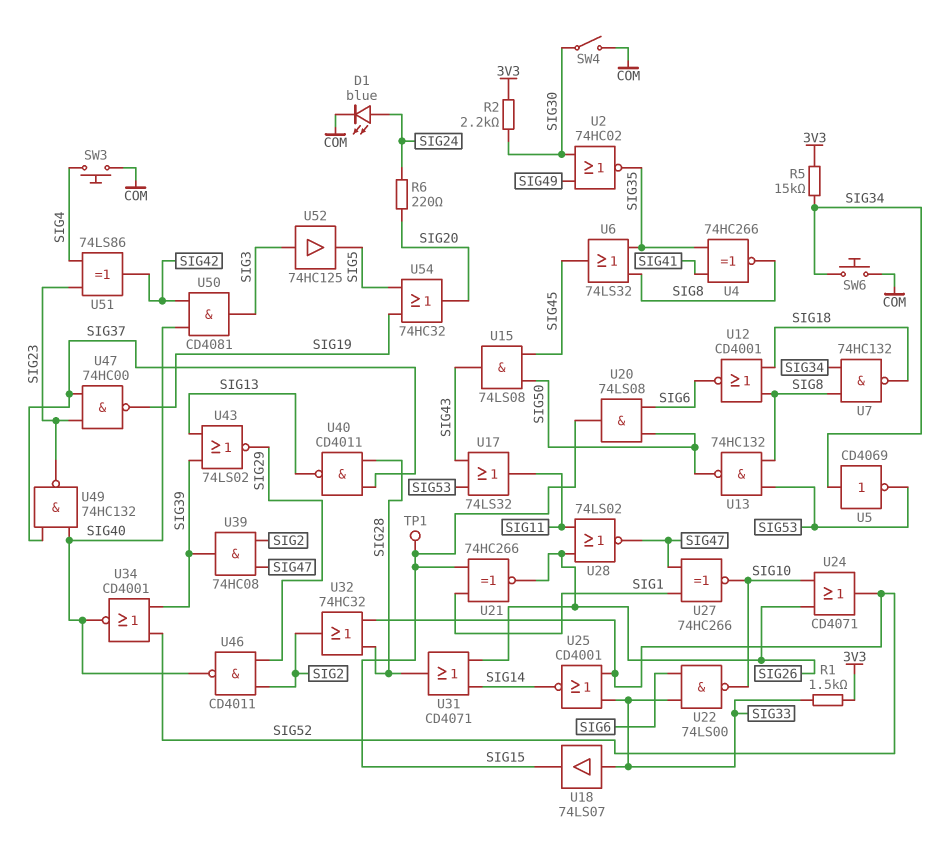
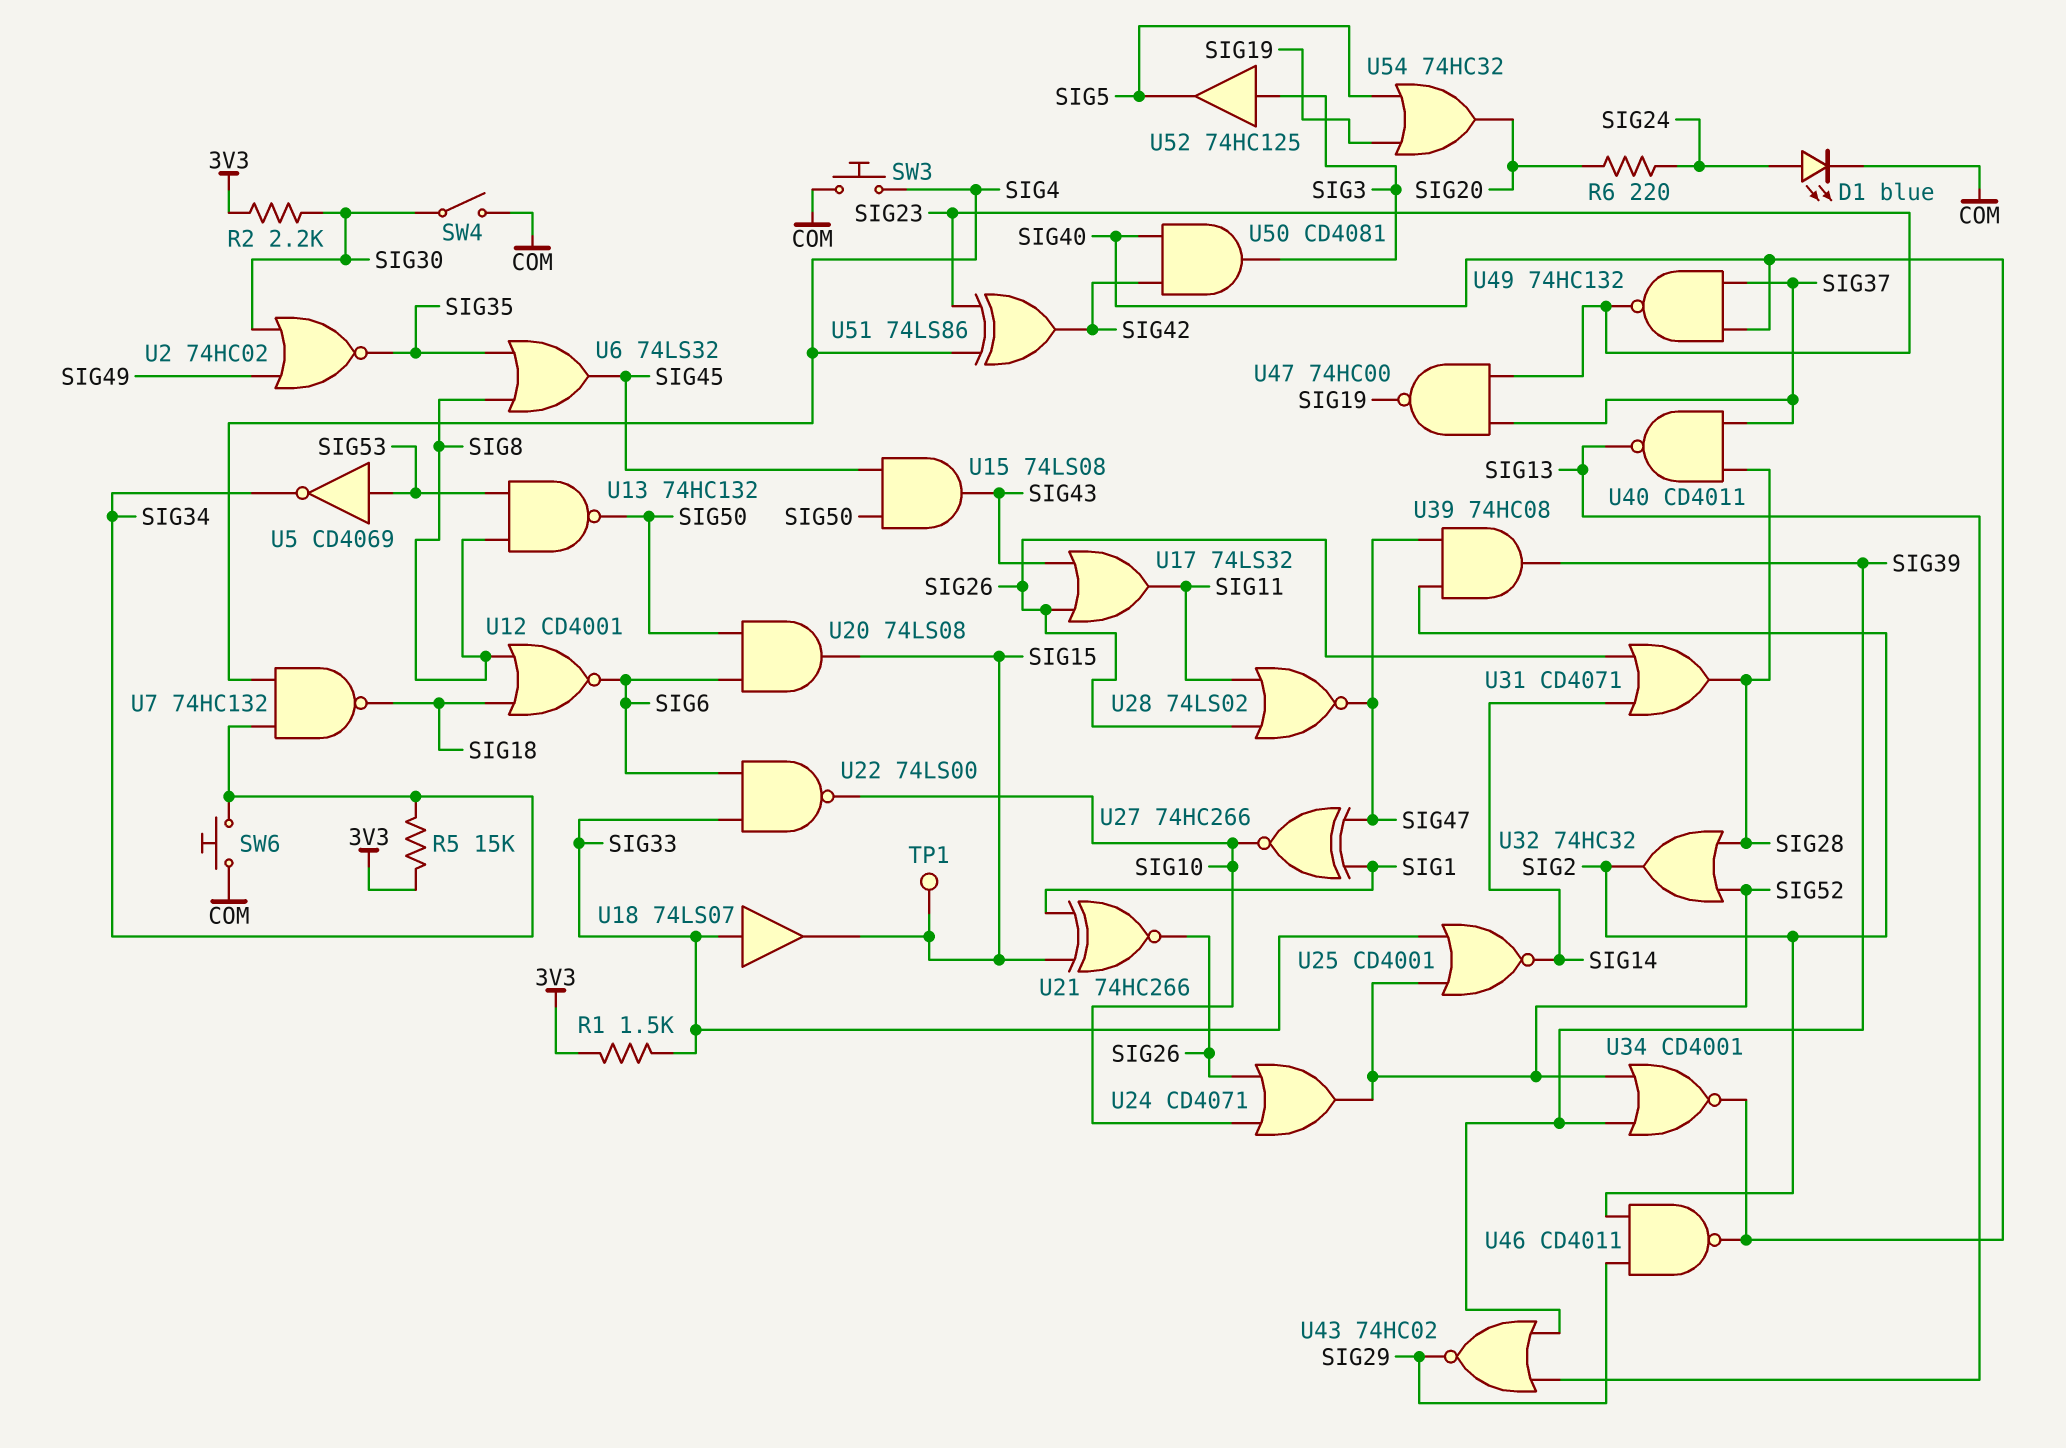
U4: XNOR 74HC266 (in SIG35, in SIG41, out SIG8) -> none
U5: NOT CD4069 (in SIG34, out SIG53) -> NOT CD4069 (in SIG53, out SIG34)
U7: NAND 74HC132 (in SIG8, in SIG34, out SIG18) -> NAND 74HC132 (in SIG4, in SIG34, out SIG18)
U17: OR 74LS32 (in SIG43, in SIG53, out SIG11) -> OR 74LS32 (in SIG26, in SIG43, out SIG11)
U43: NOR 74LS02 (in SIG13, in SIG39, out SIG29) -> NOR 74HC02 (in SIG13, in SIG39, out SIG29)

